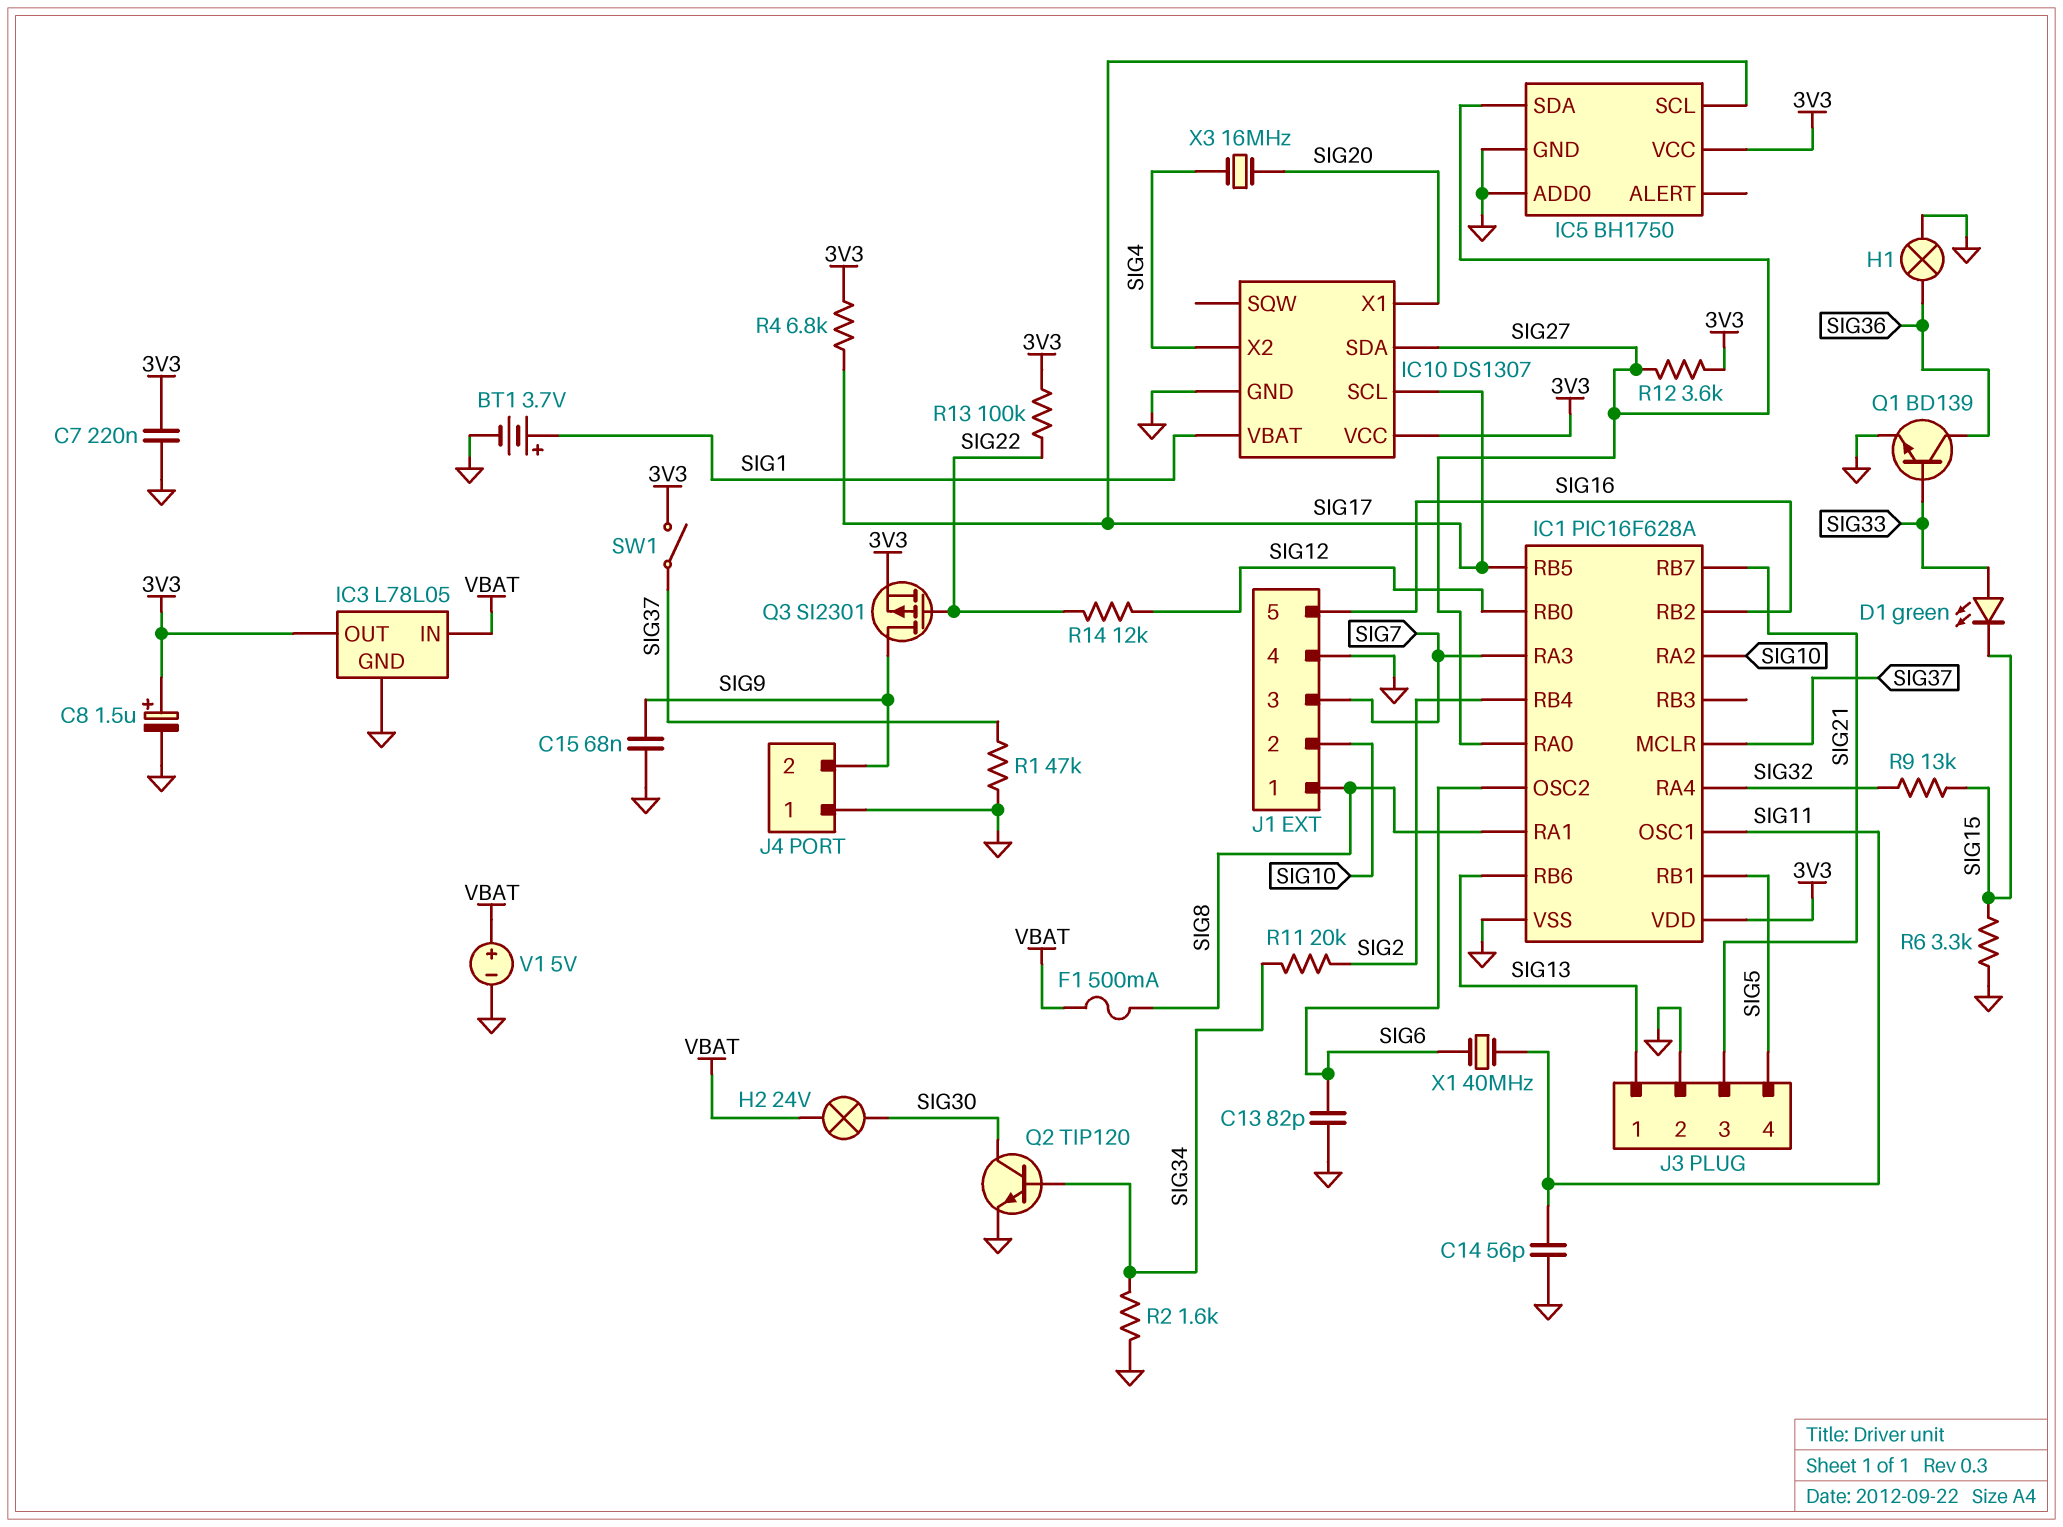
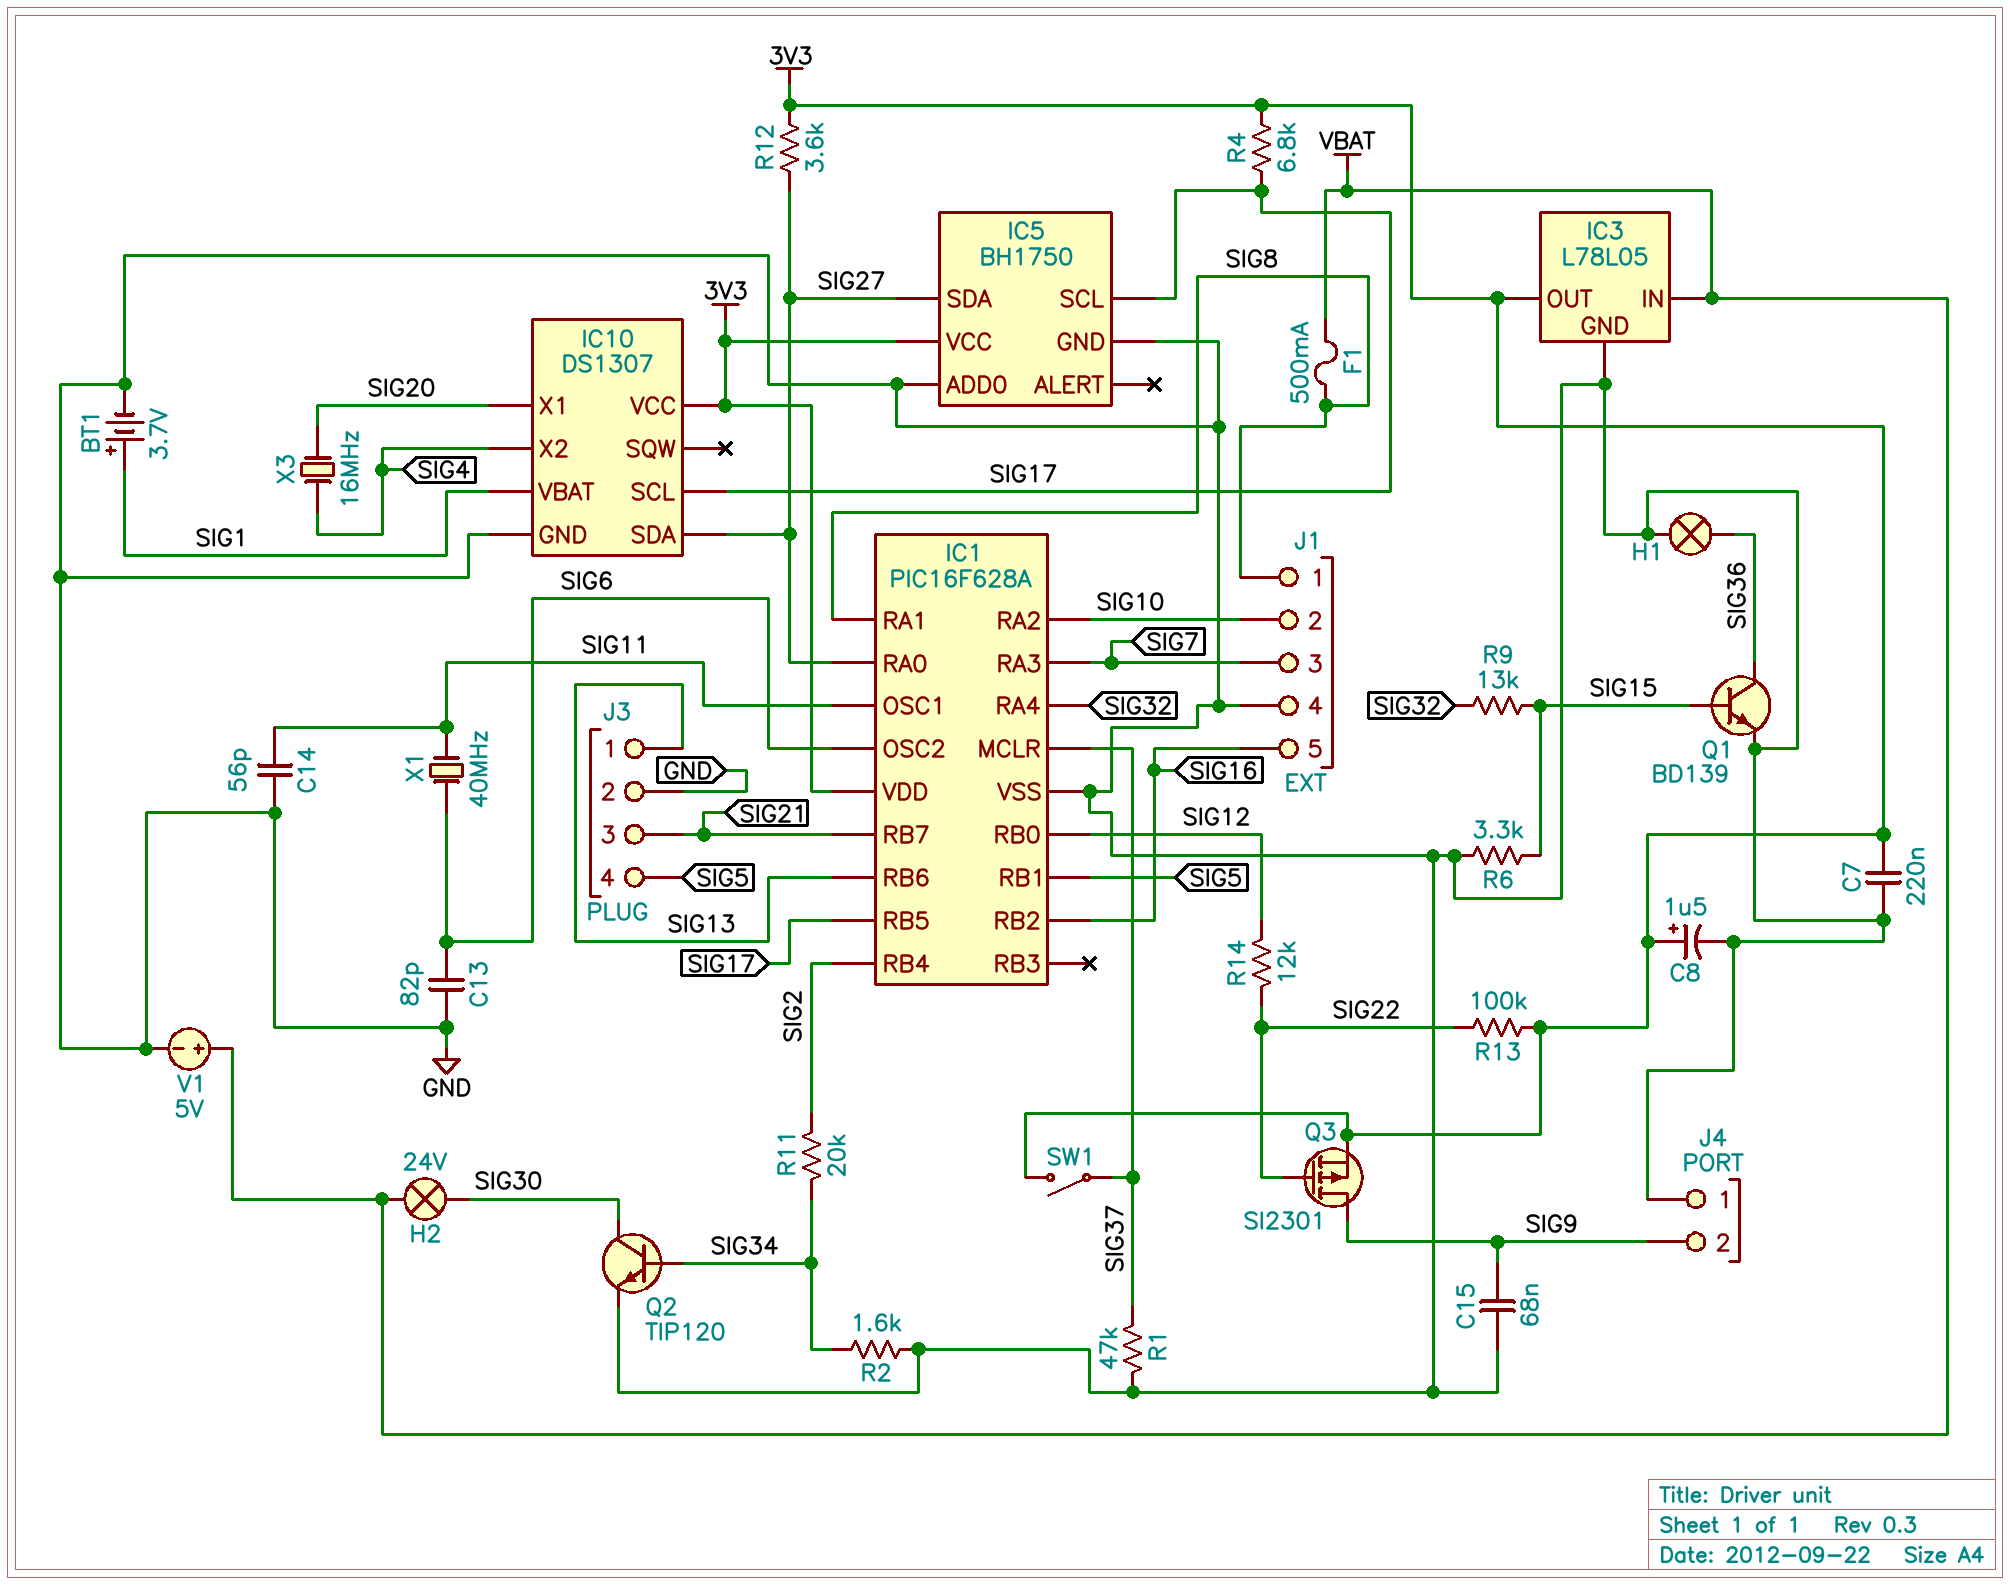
D1: LED green (A SIG33, K SIG15) -> none
Q1: NPN BD139 (B SIG33, C SIG36, E GND) -> NPN BD139 (B SIG15, C SIG36, E GND)

